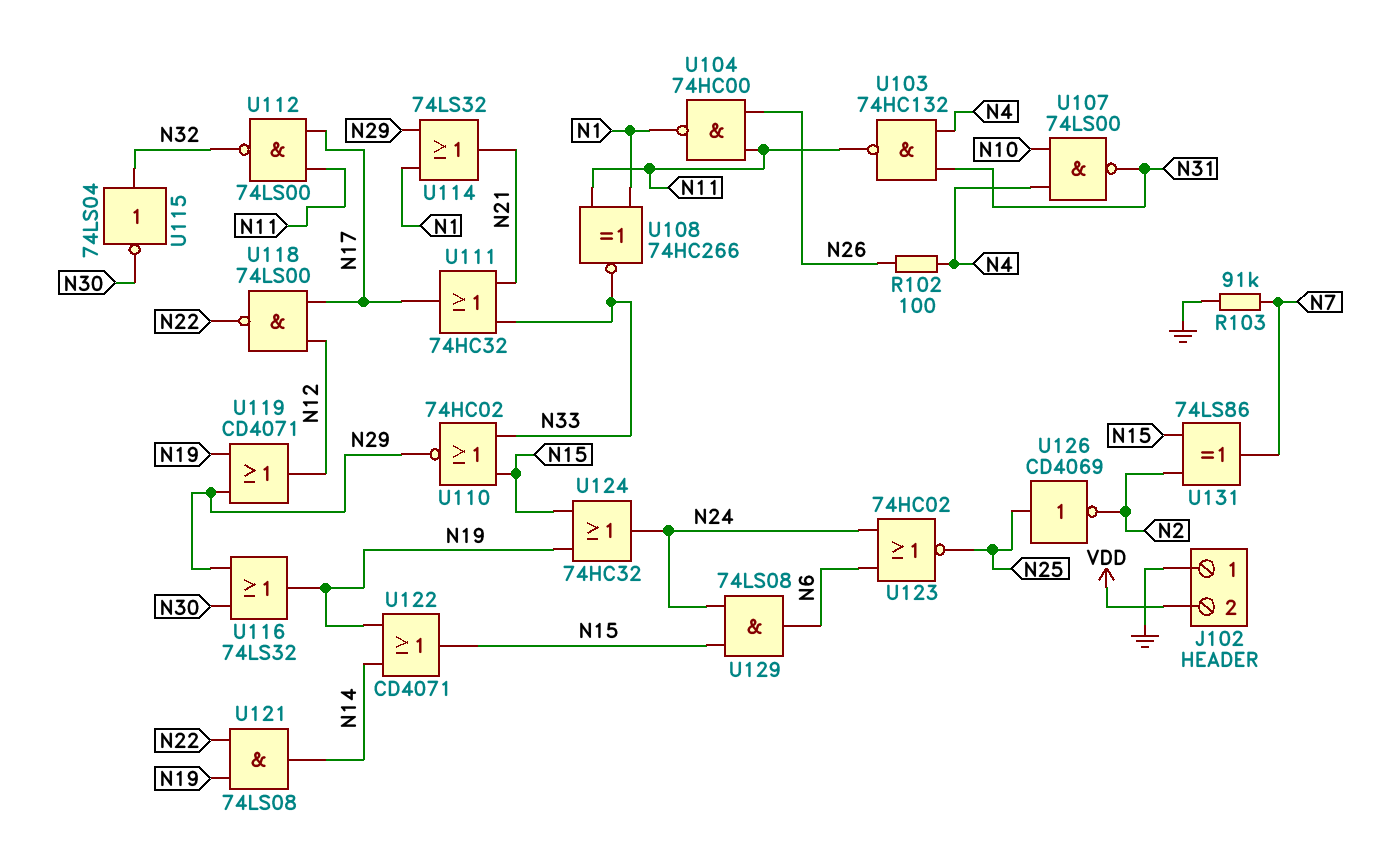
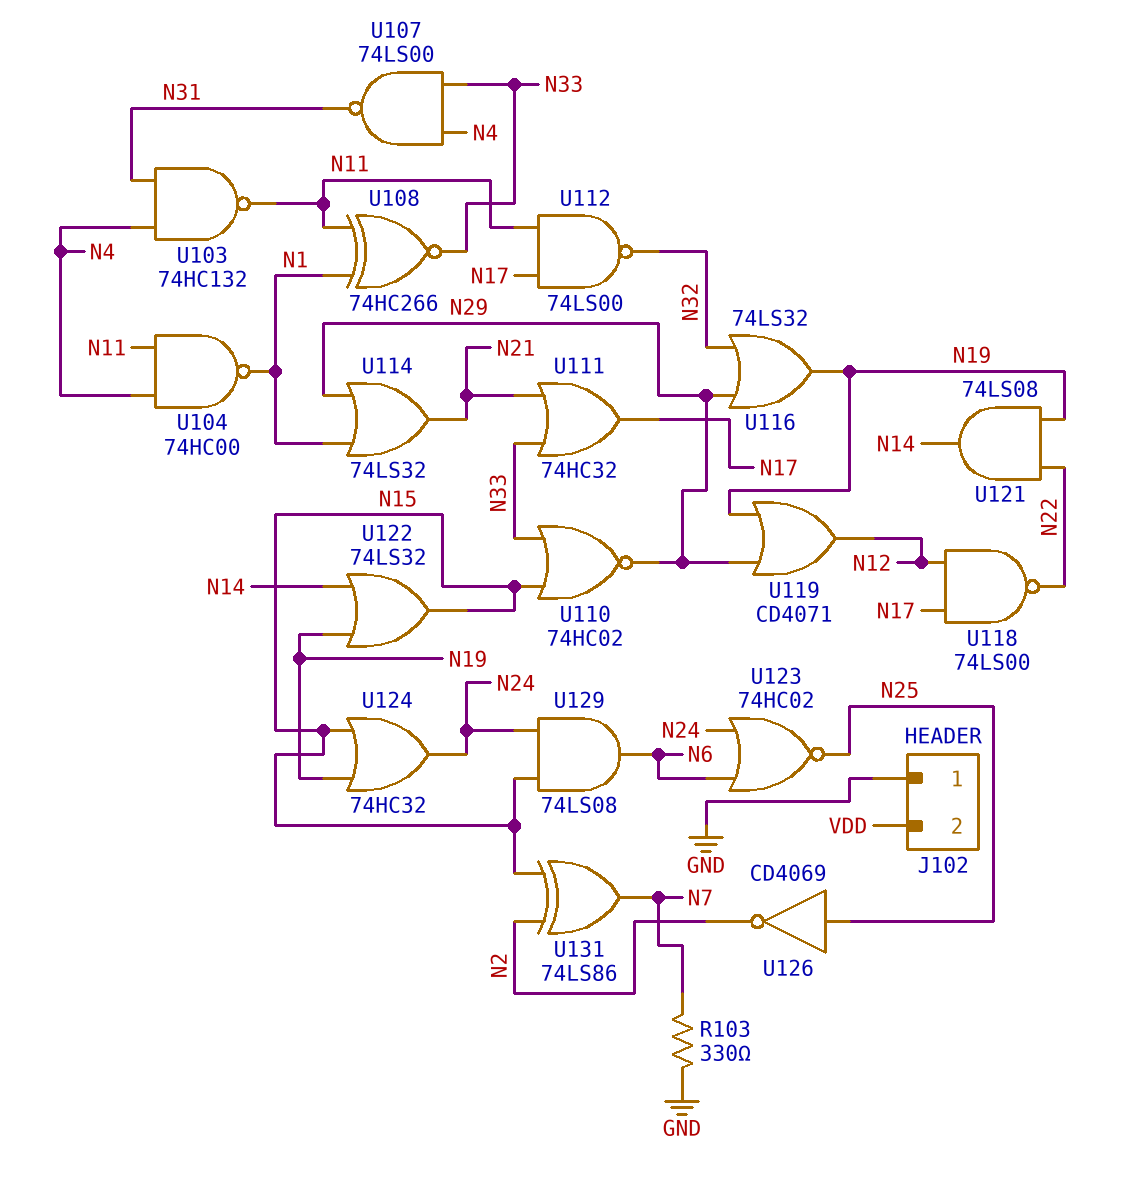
R102: 100 (N4, N26) -> none
R103: 91k (GND, N7) -> 330 (GND, N7)
U104: NAND 74HC00 (in N11, in N26, out N1) -> NAND 74HC00 (in N4, in N11, out N1)
U107: NAND 74LS00 (in N4, in N10, out N31) -> NAND 74LS00 (in N4, in N33, out N31)
U115: NOT 74LS04 (in N32, out N30) -> none
U116: OR 74LS32 (in N29, in N30, out N19) -> OR 74LS32 (in N29, in N32, out N19)
U122: OR CD4071 (in N14, in N19, out N15) -> OR 74LS32 (in N14, in N19, out N15)

